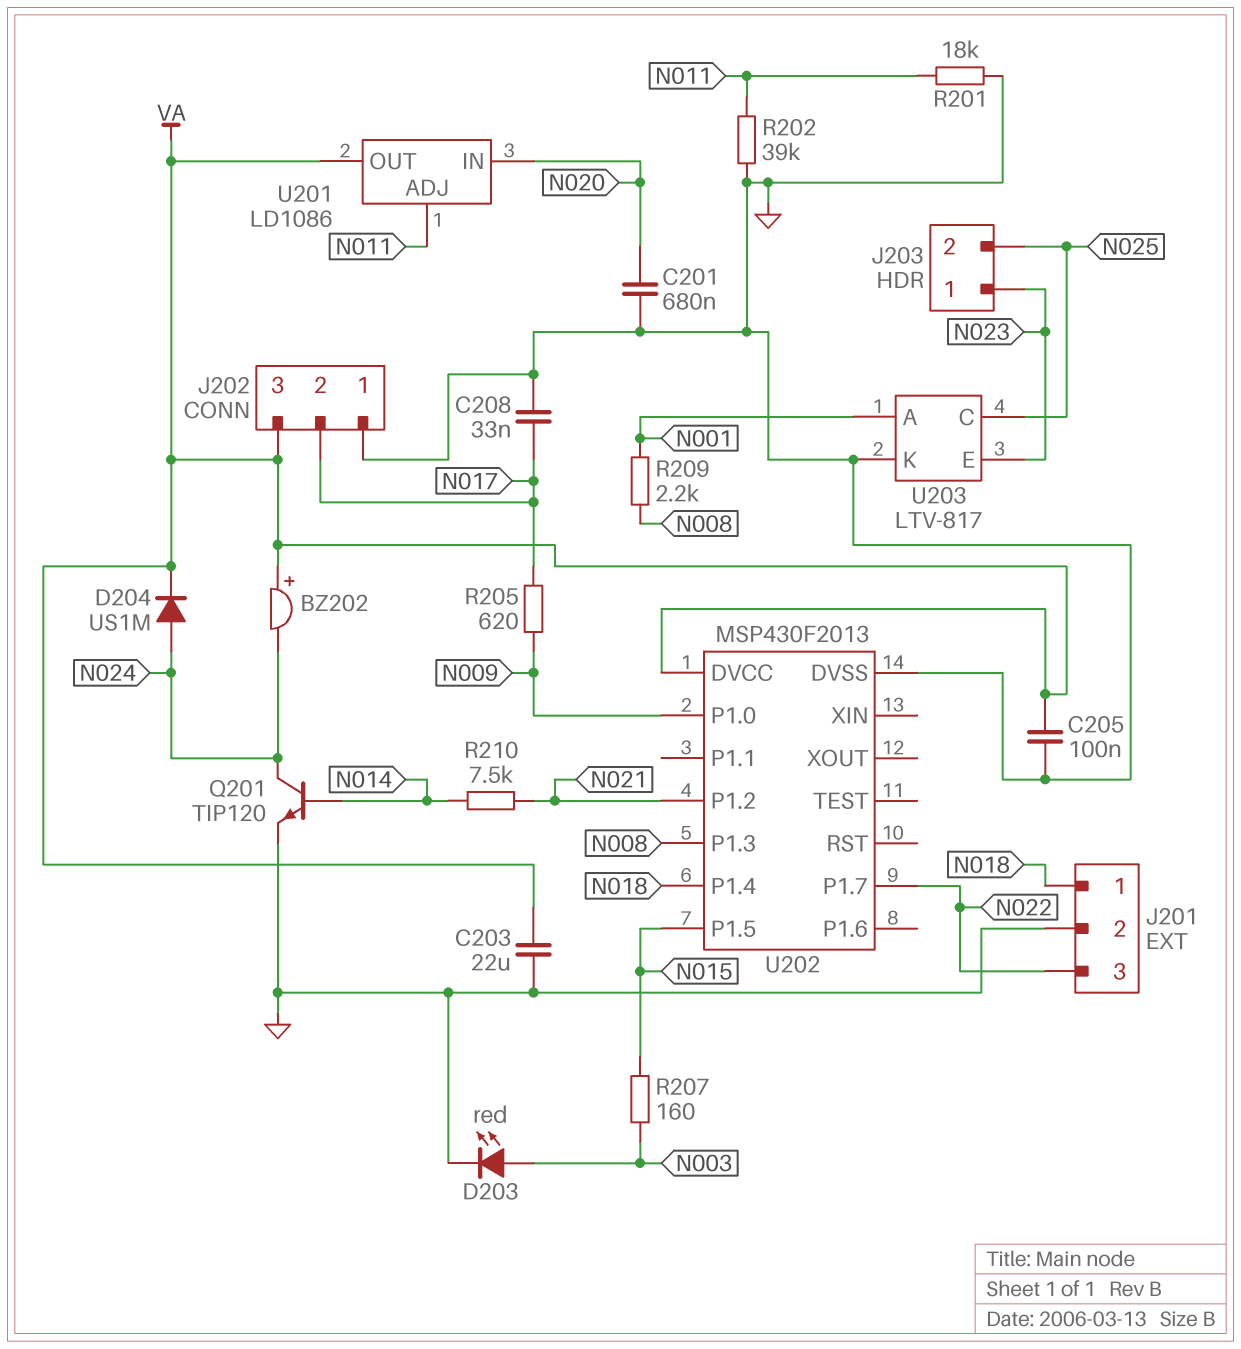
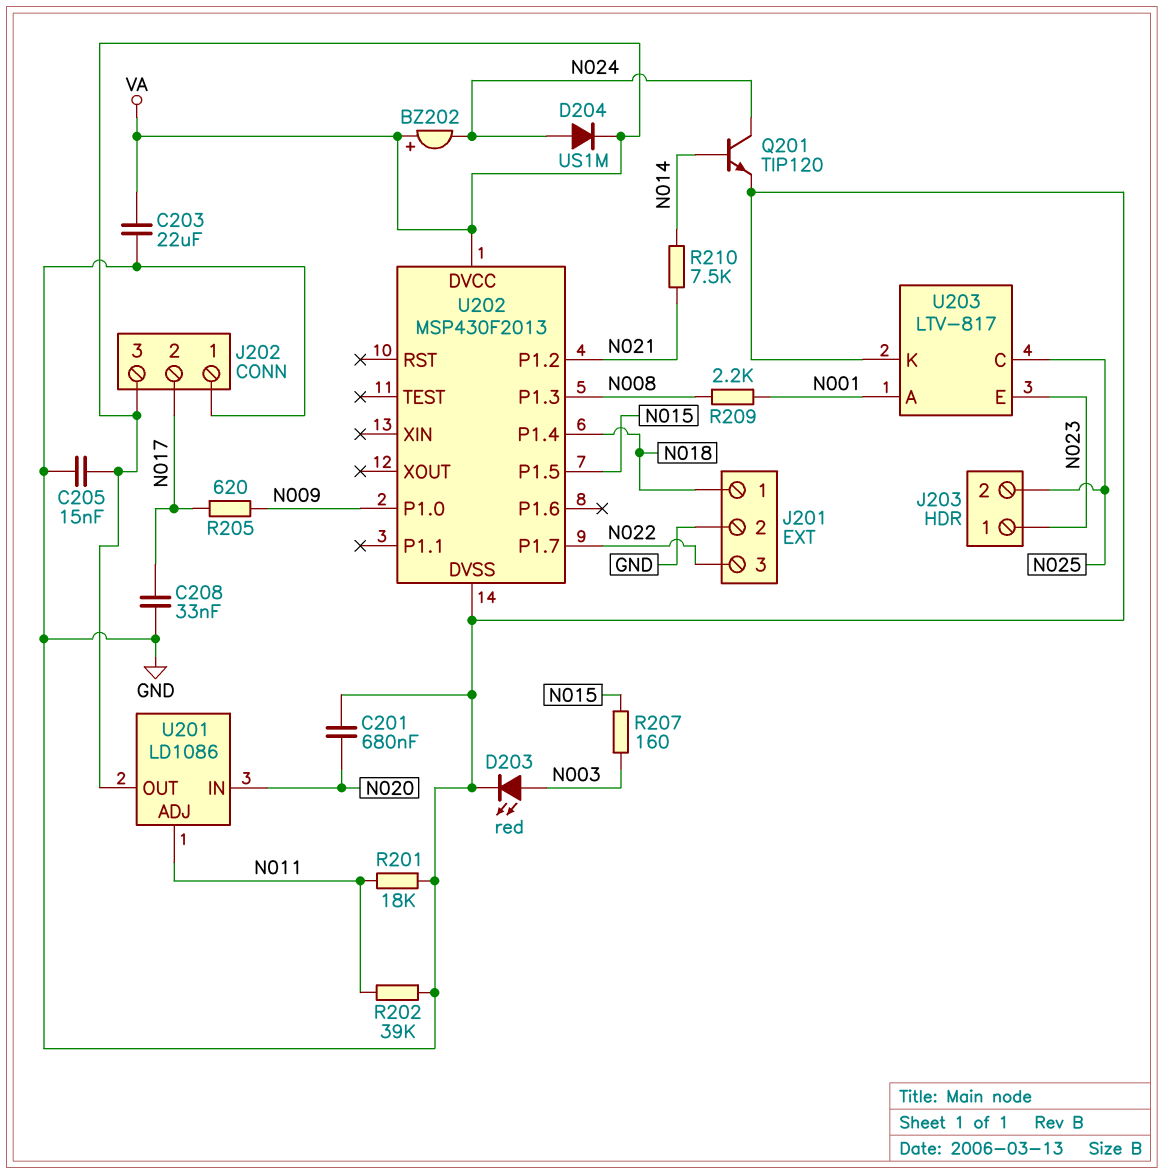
C205: 100nF (GND, VA) -> 15nF (GND, VA)

